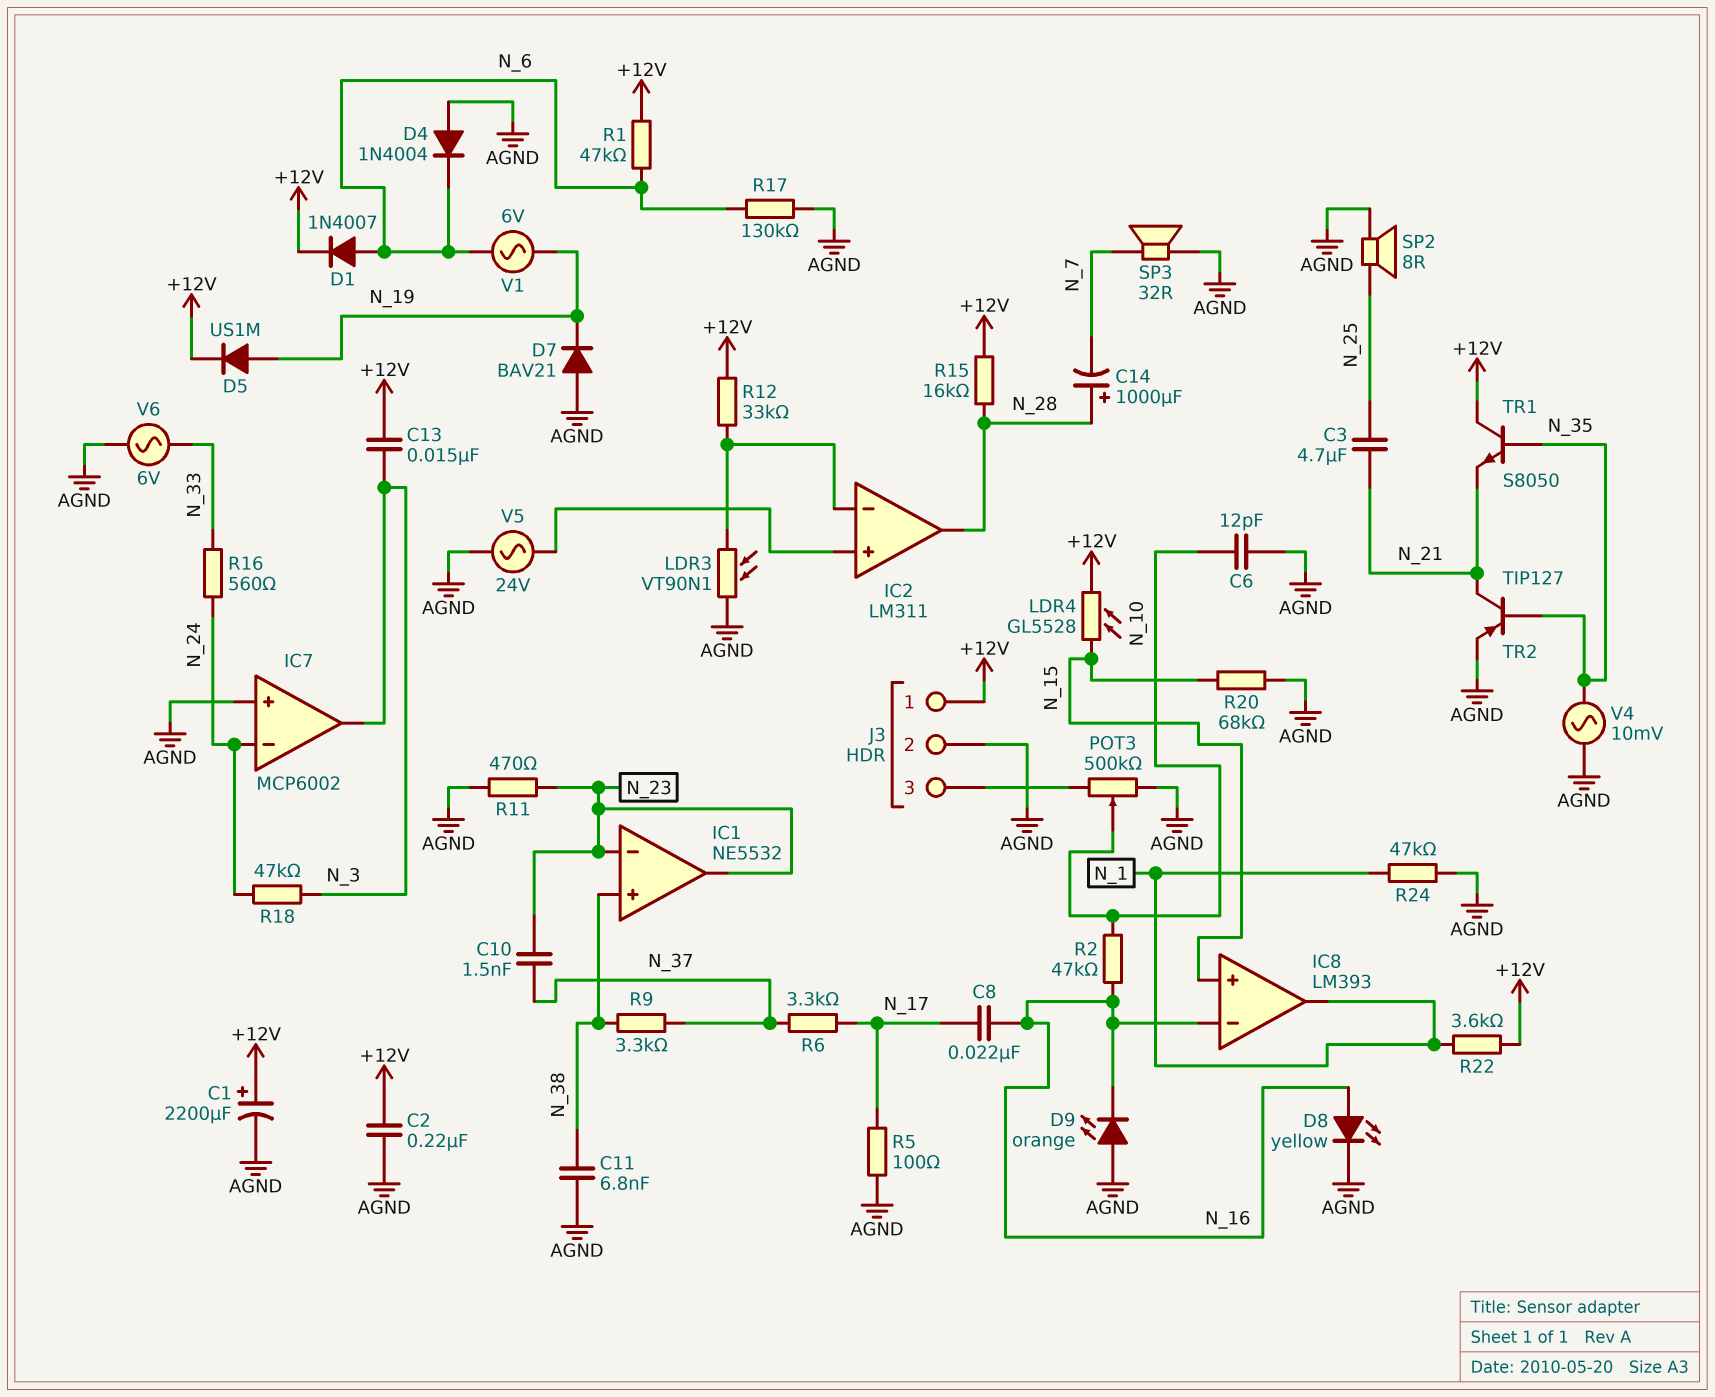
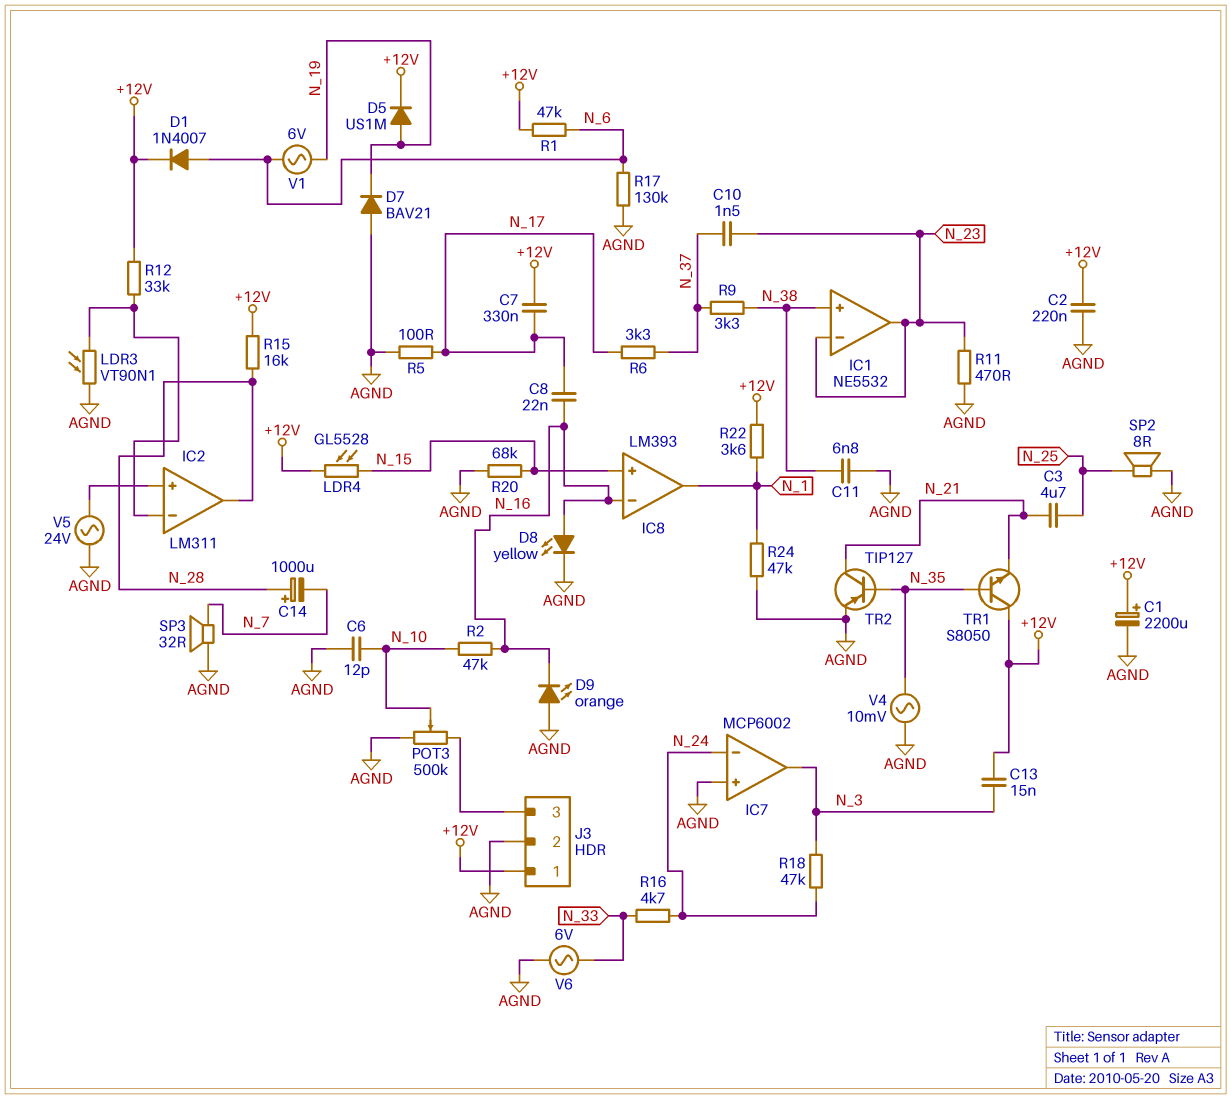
C7: none -> 330nF (+12V, N_17)
D4: diode 1N4004 (A AGND, K N_6) -> none
R16: 560 (N_24, N_33) -> 4.7k (N_24, N_33)

